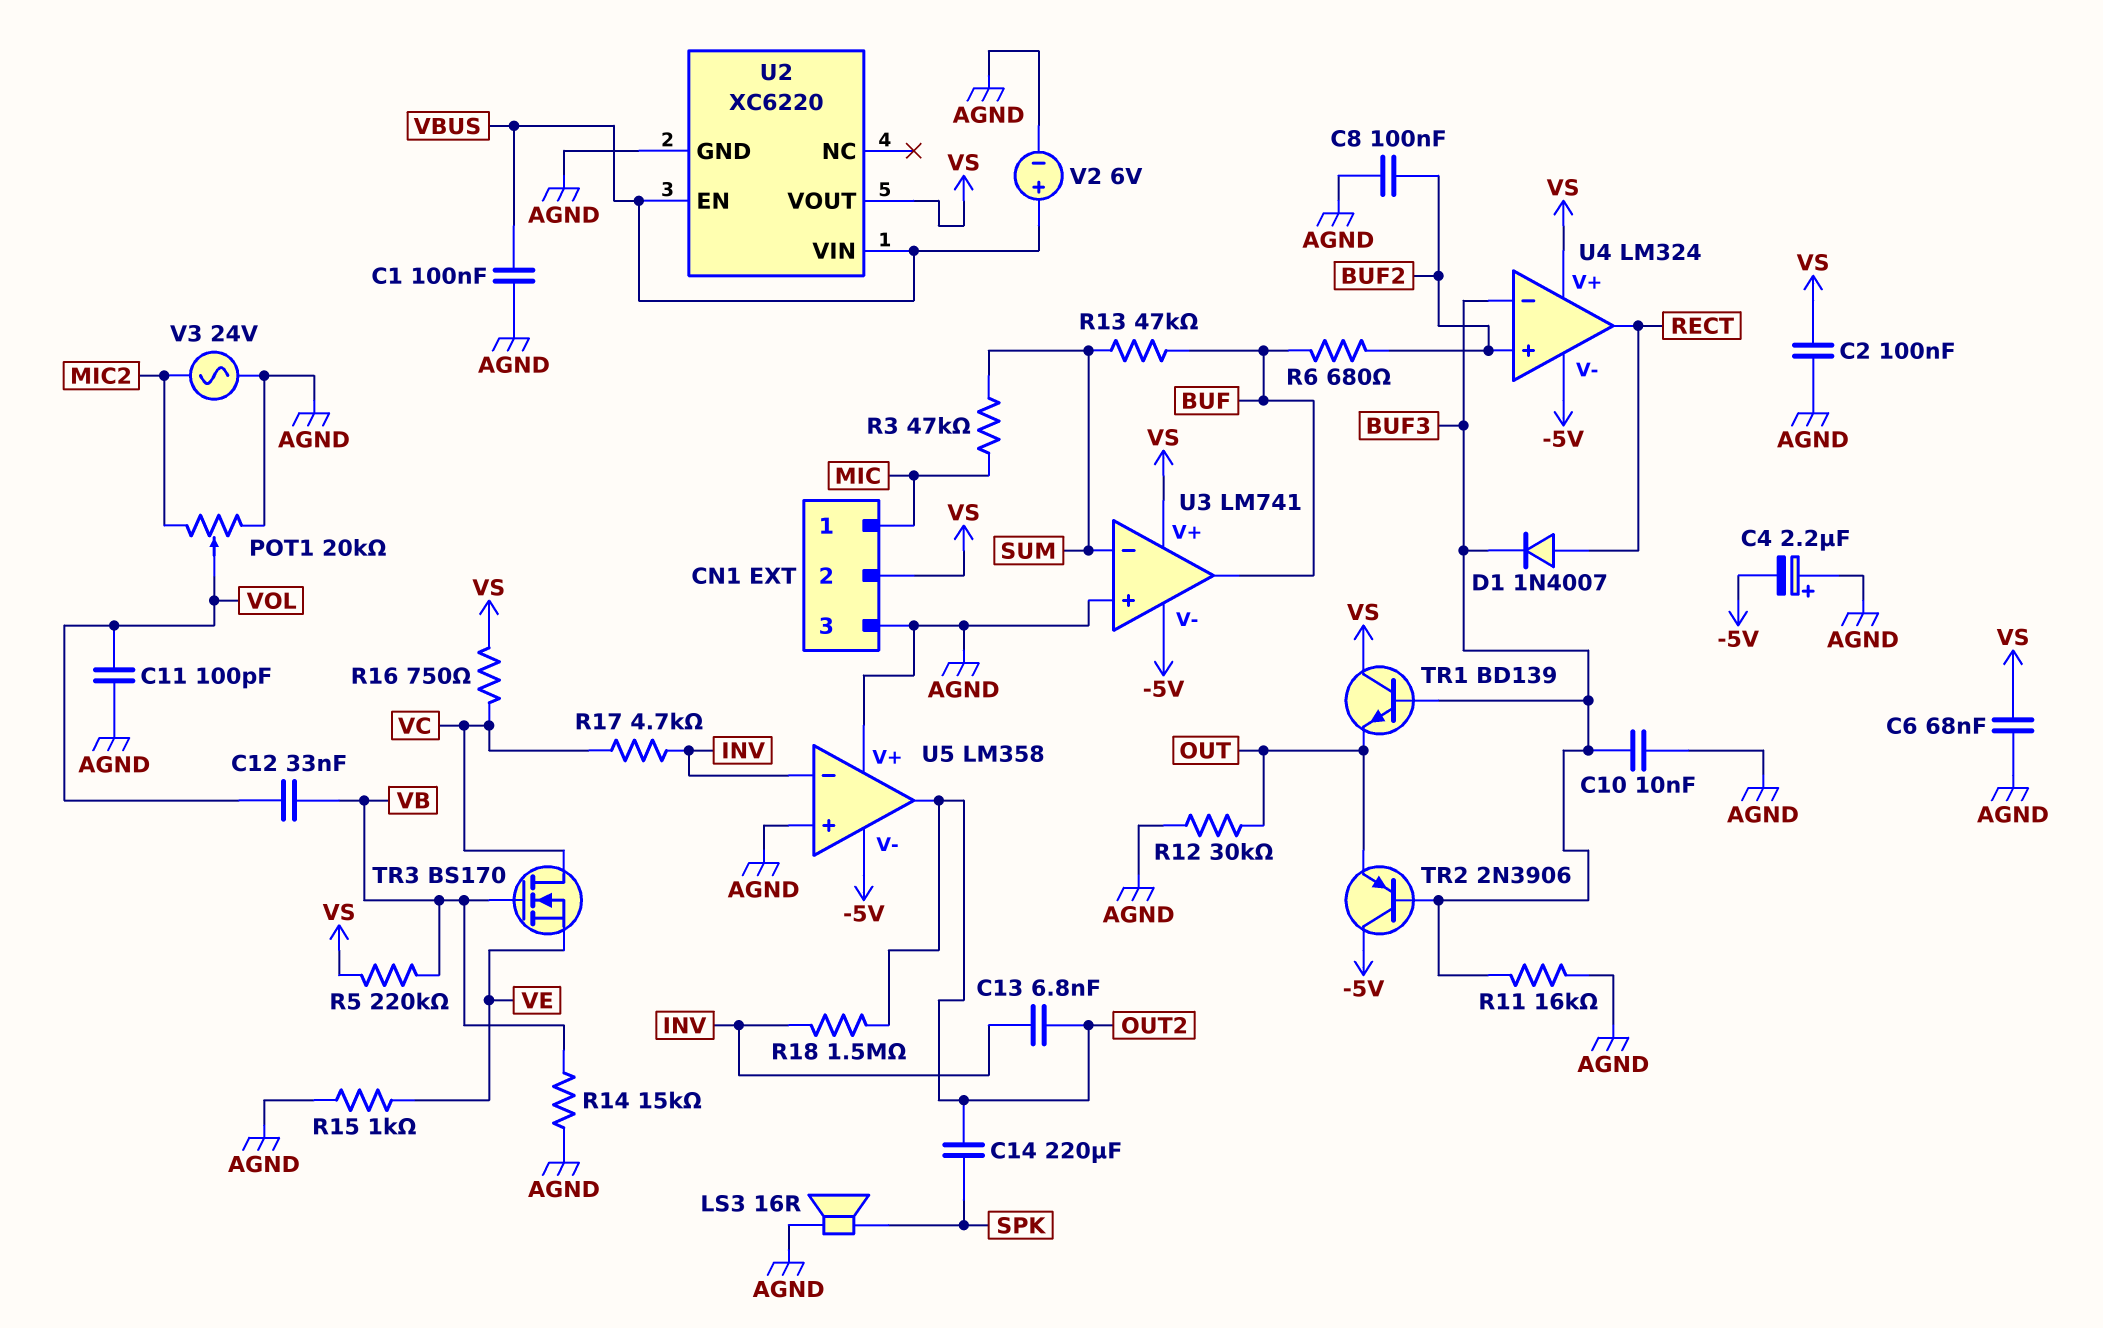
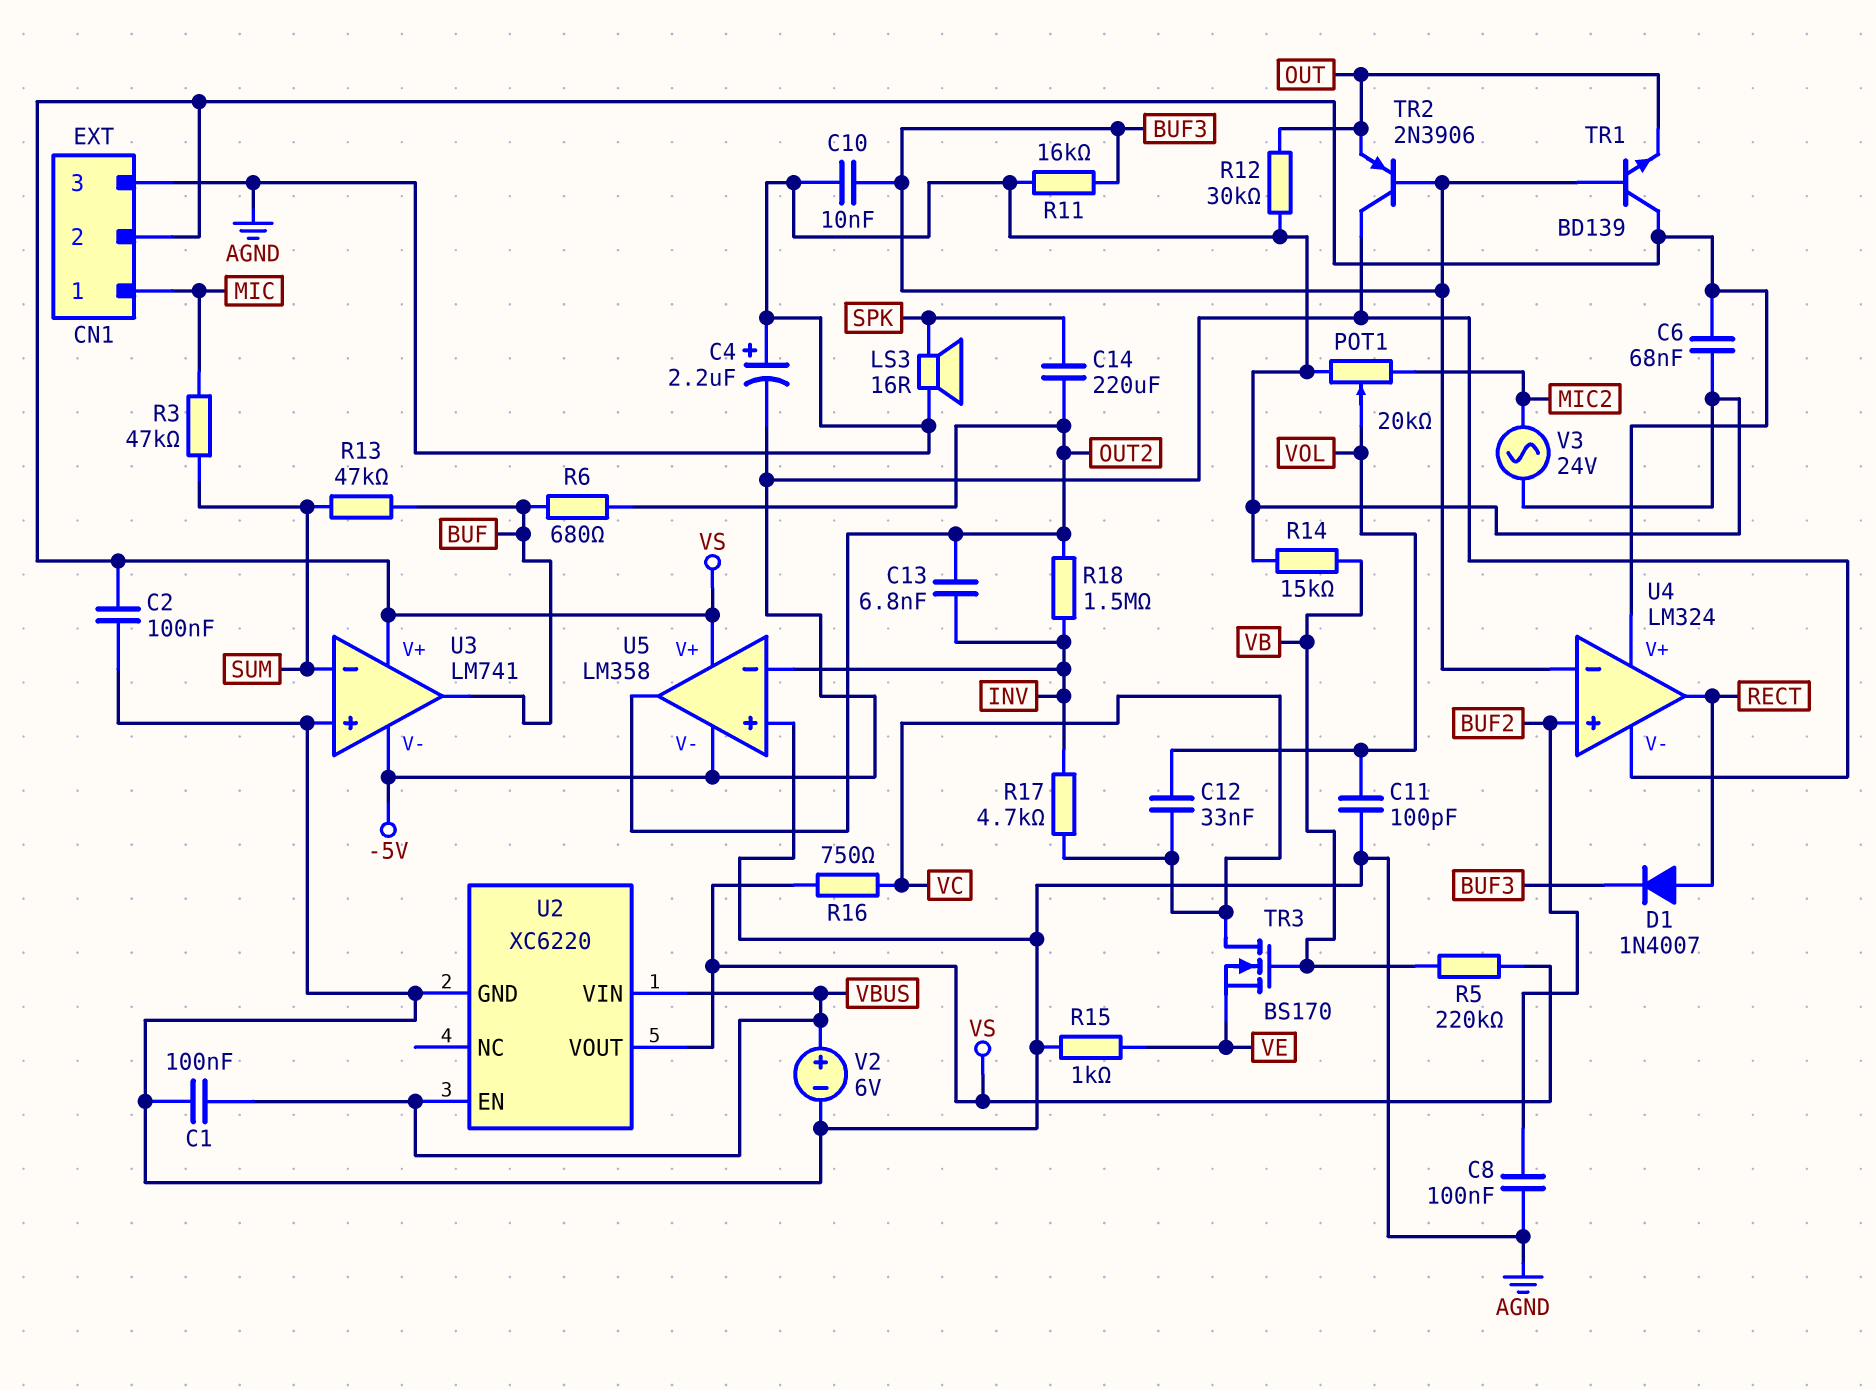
C12: 33nF (VB, VOL) -> 33nF (VC, VOL)
R6: 680 (BUF, BUF2) -> 680 (BUF, OUT2)
U5 pin V+: AGND -> VS

